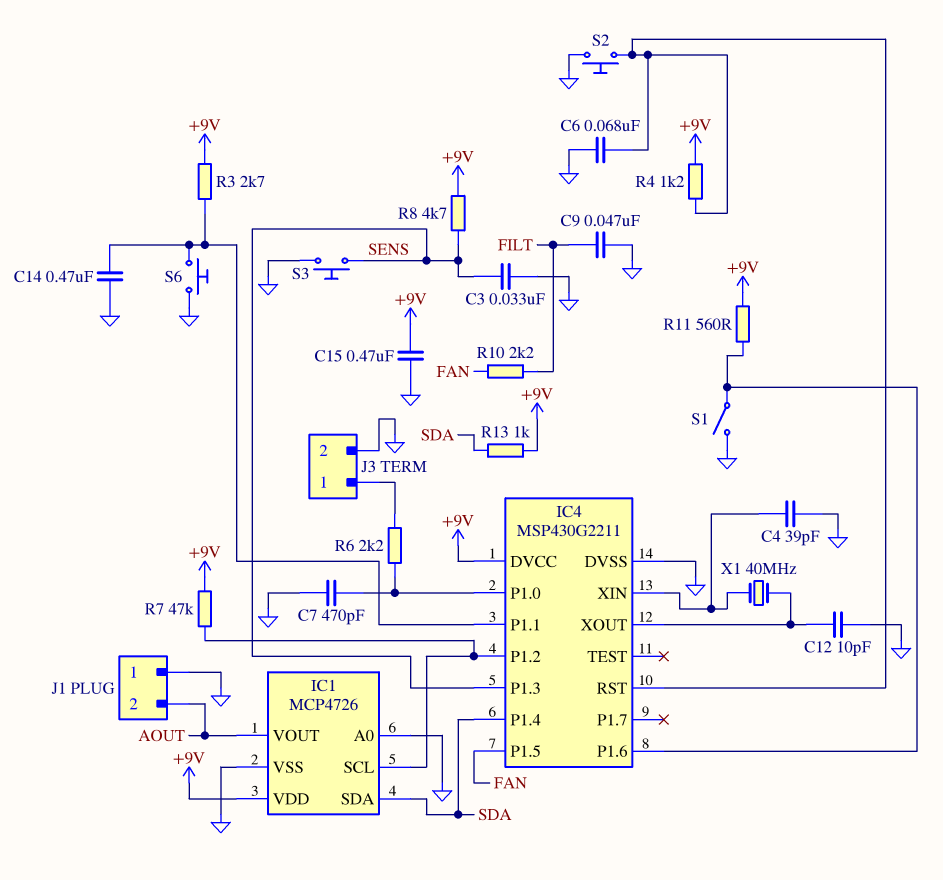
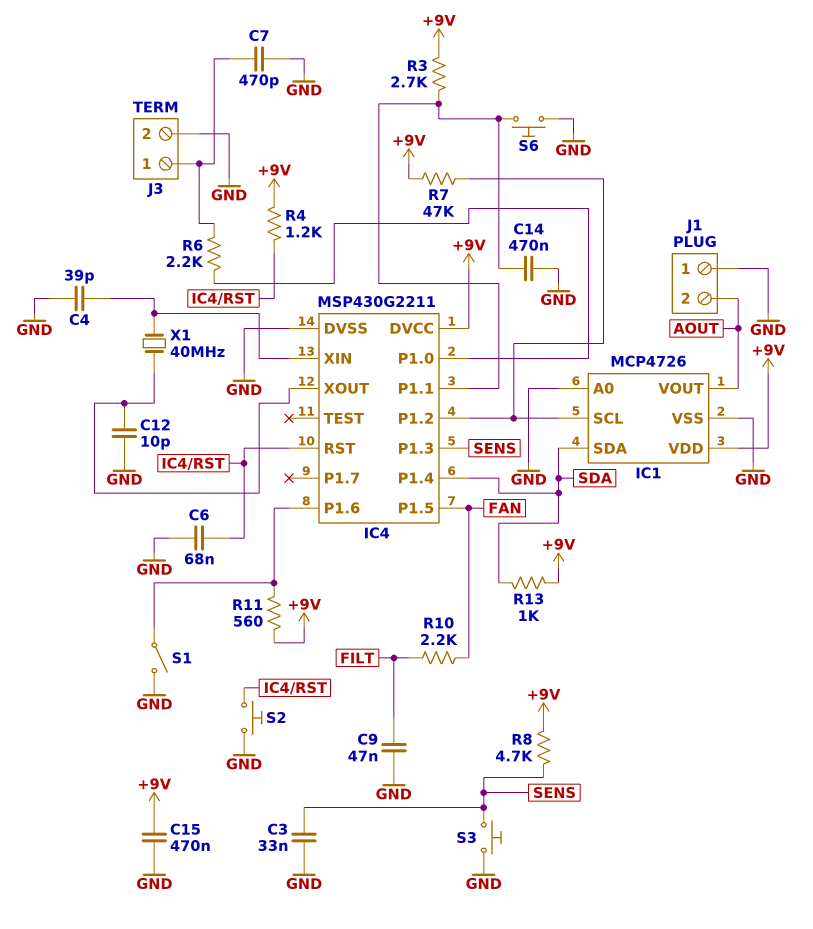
C7: 470pF (GND, IC4/P1.0) -> 470pF (GND, J3/1)

